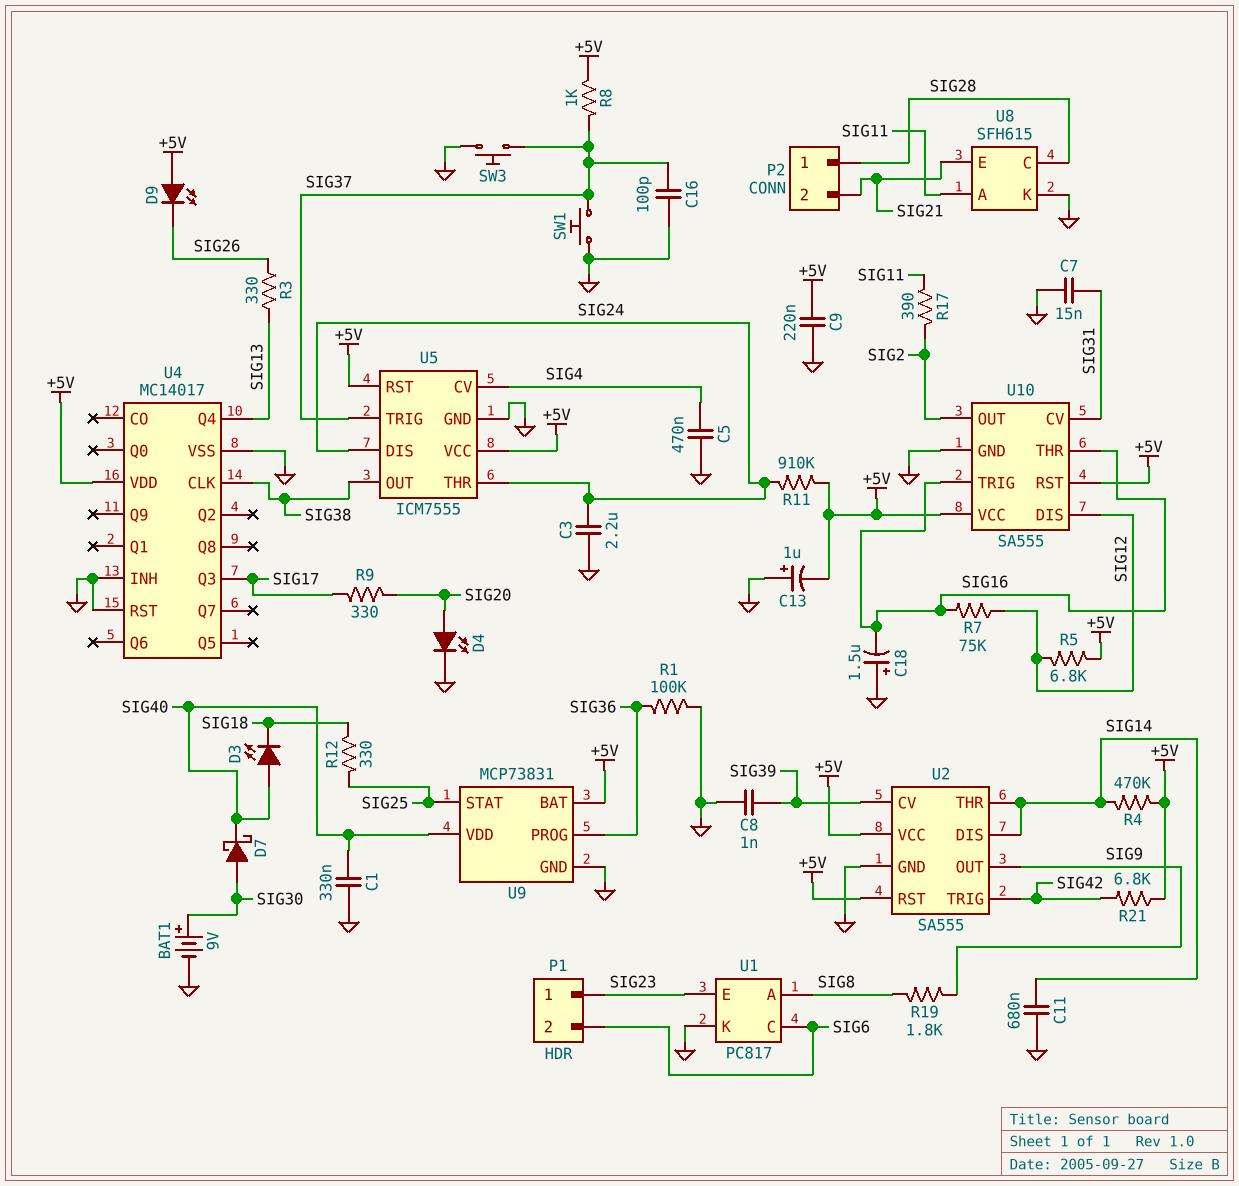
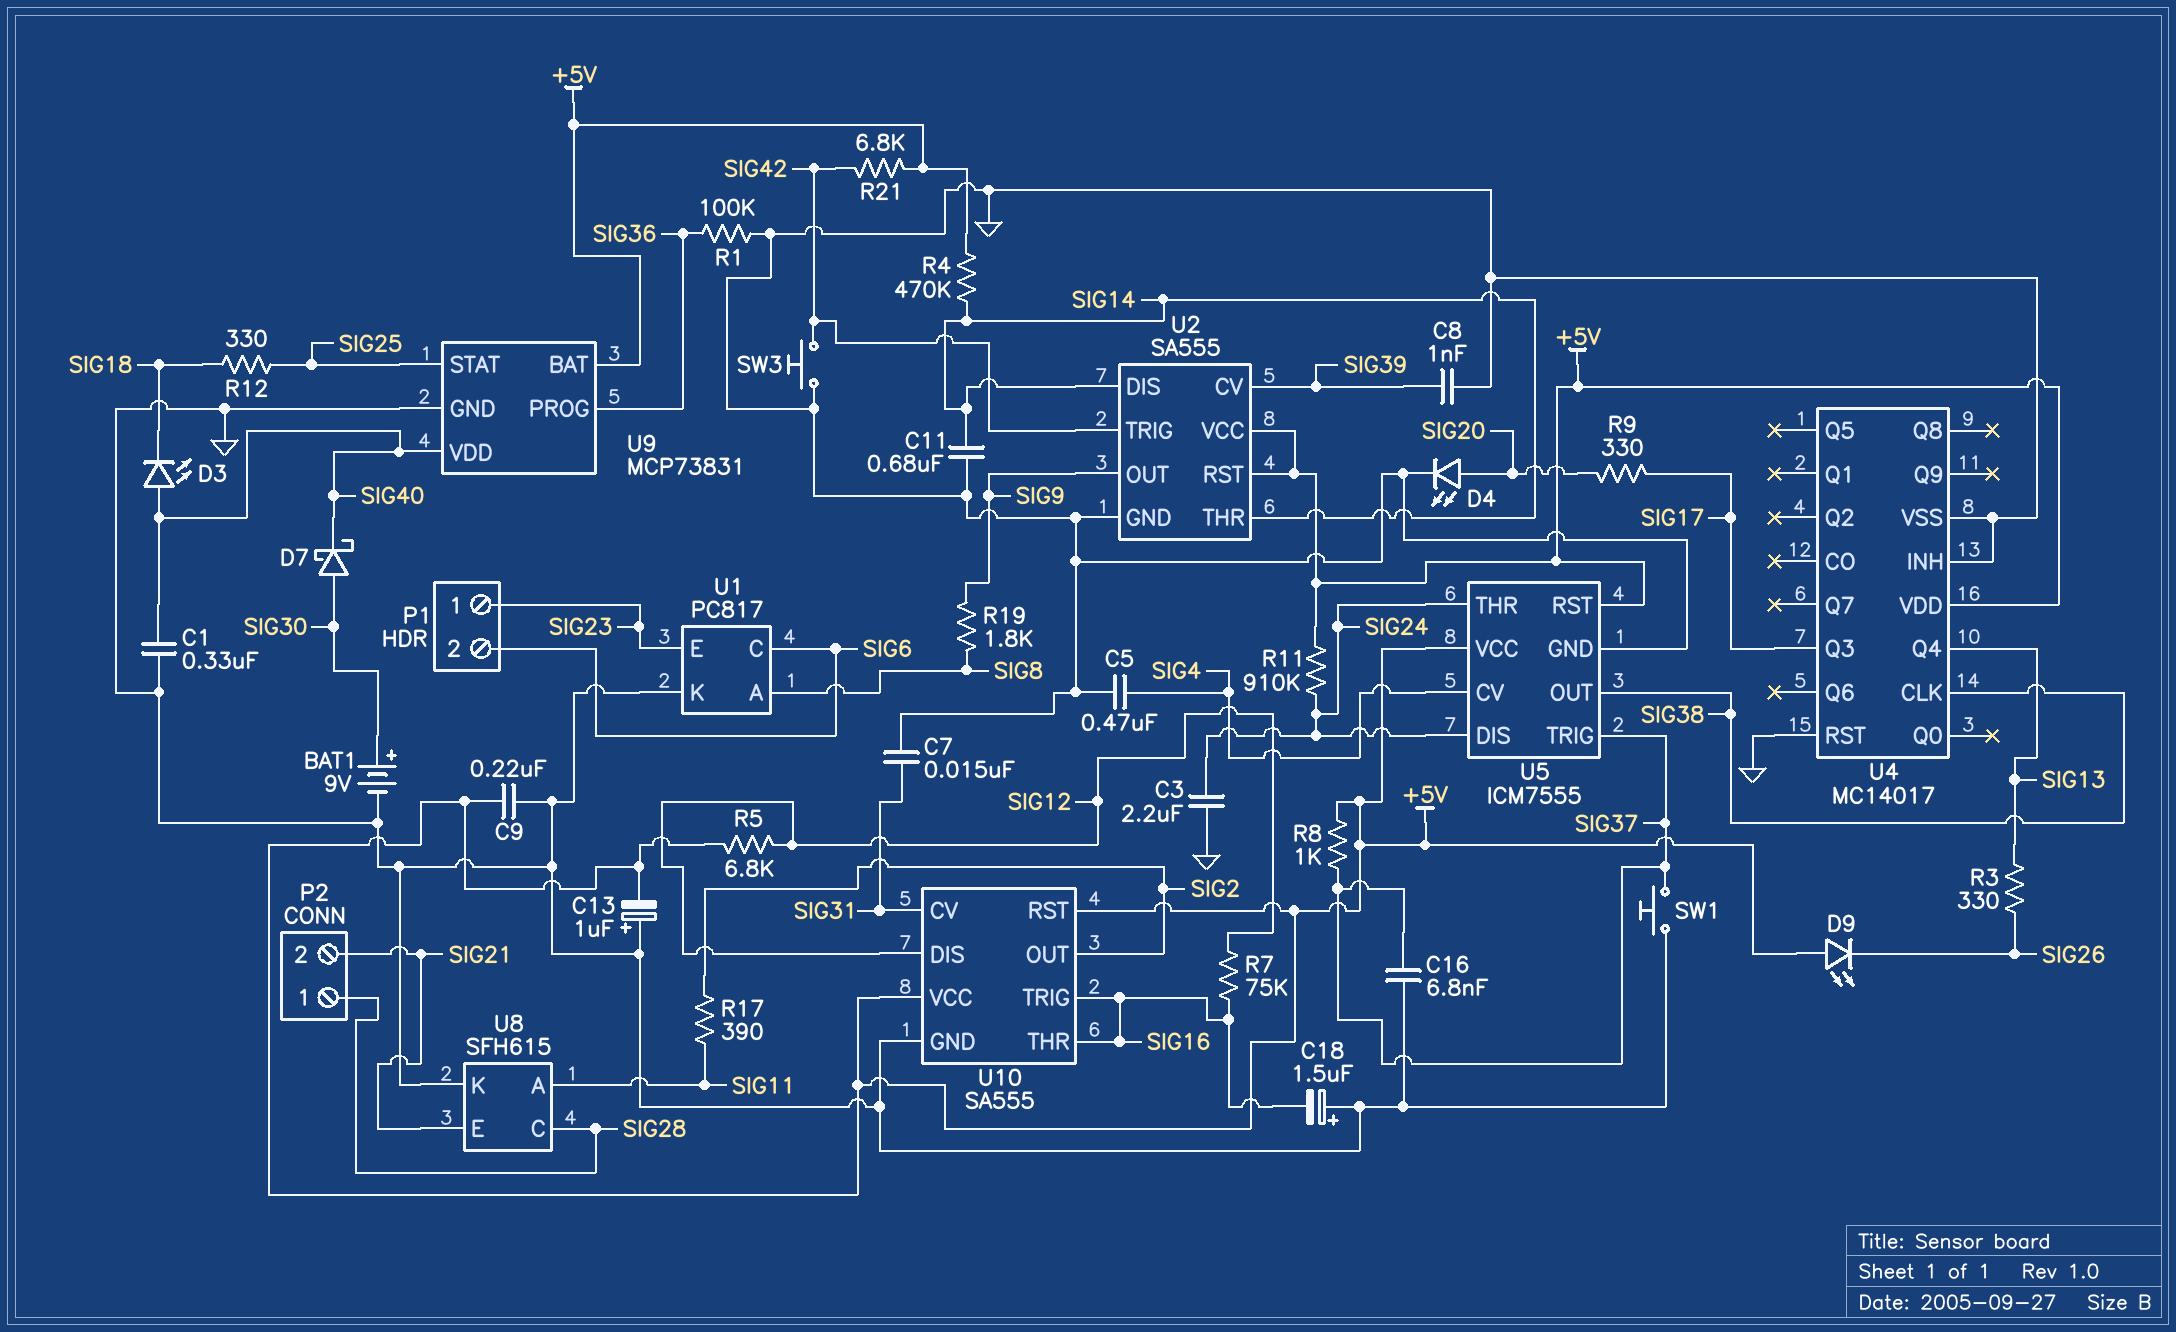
C16: 100pF (GND, SIG37) -> 6.8nF (GND, SIG37)
SW3: button (GND, SIG37) -> button (GND, SIG42)

